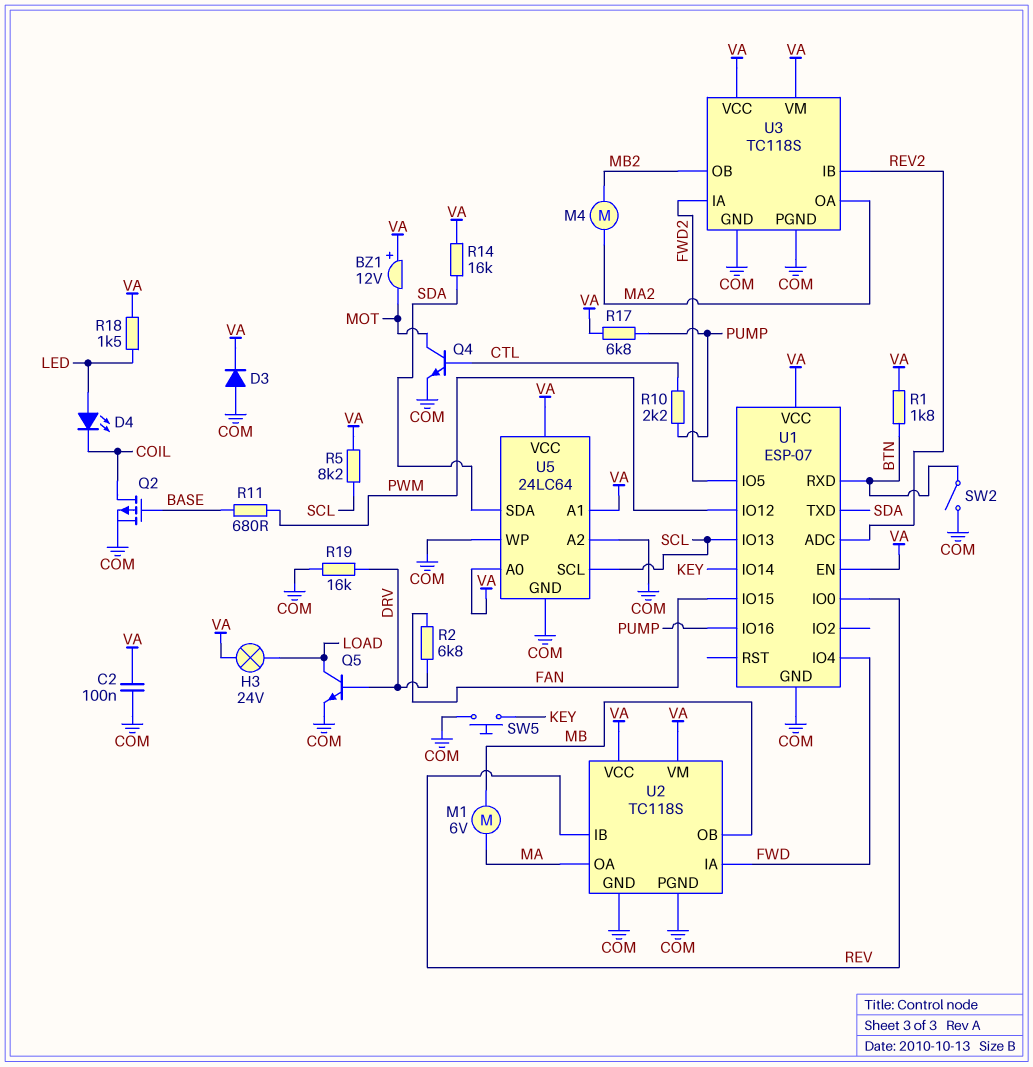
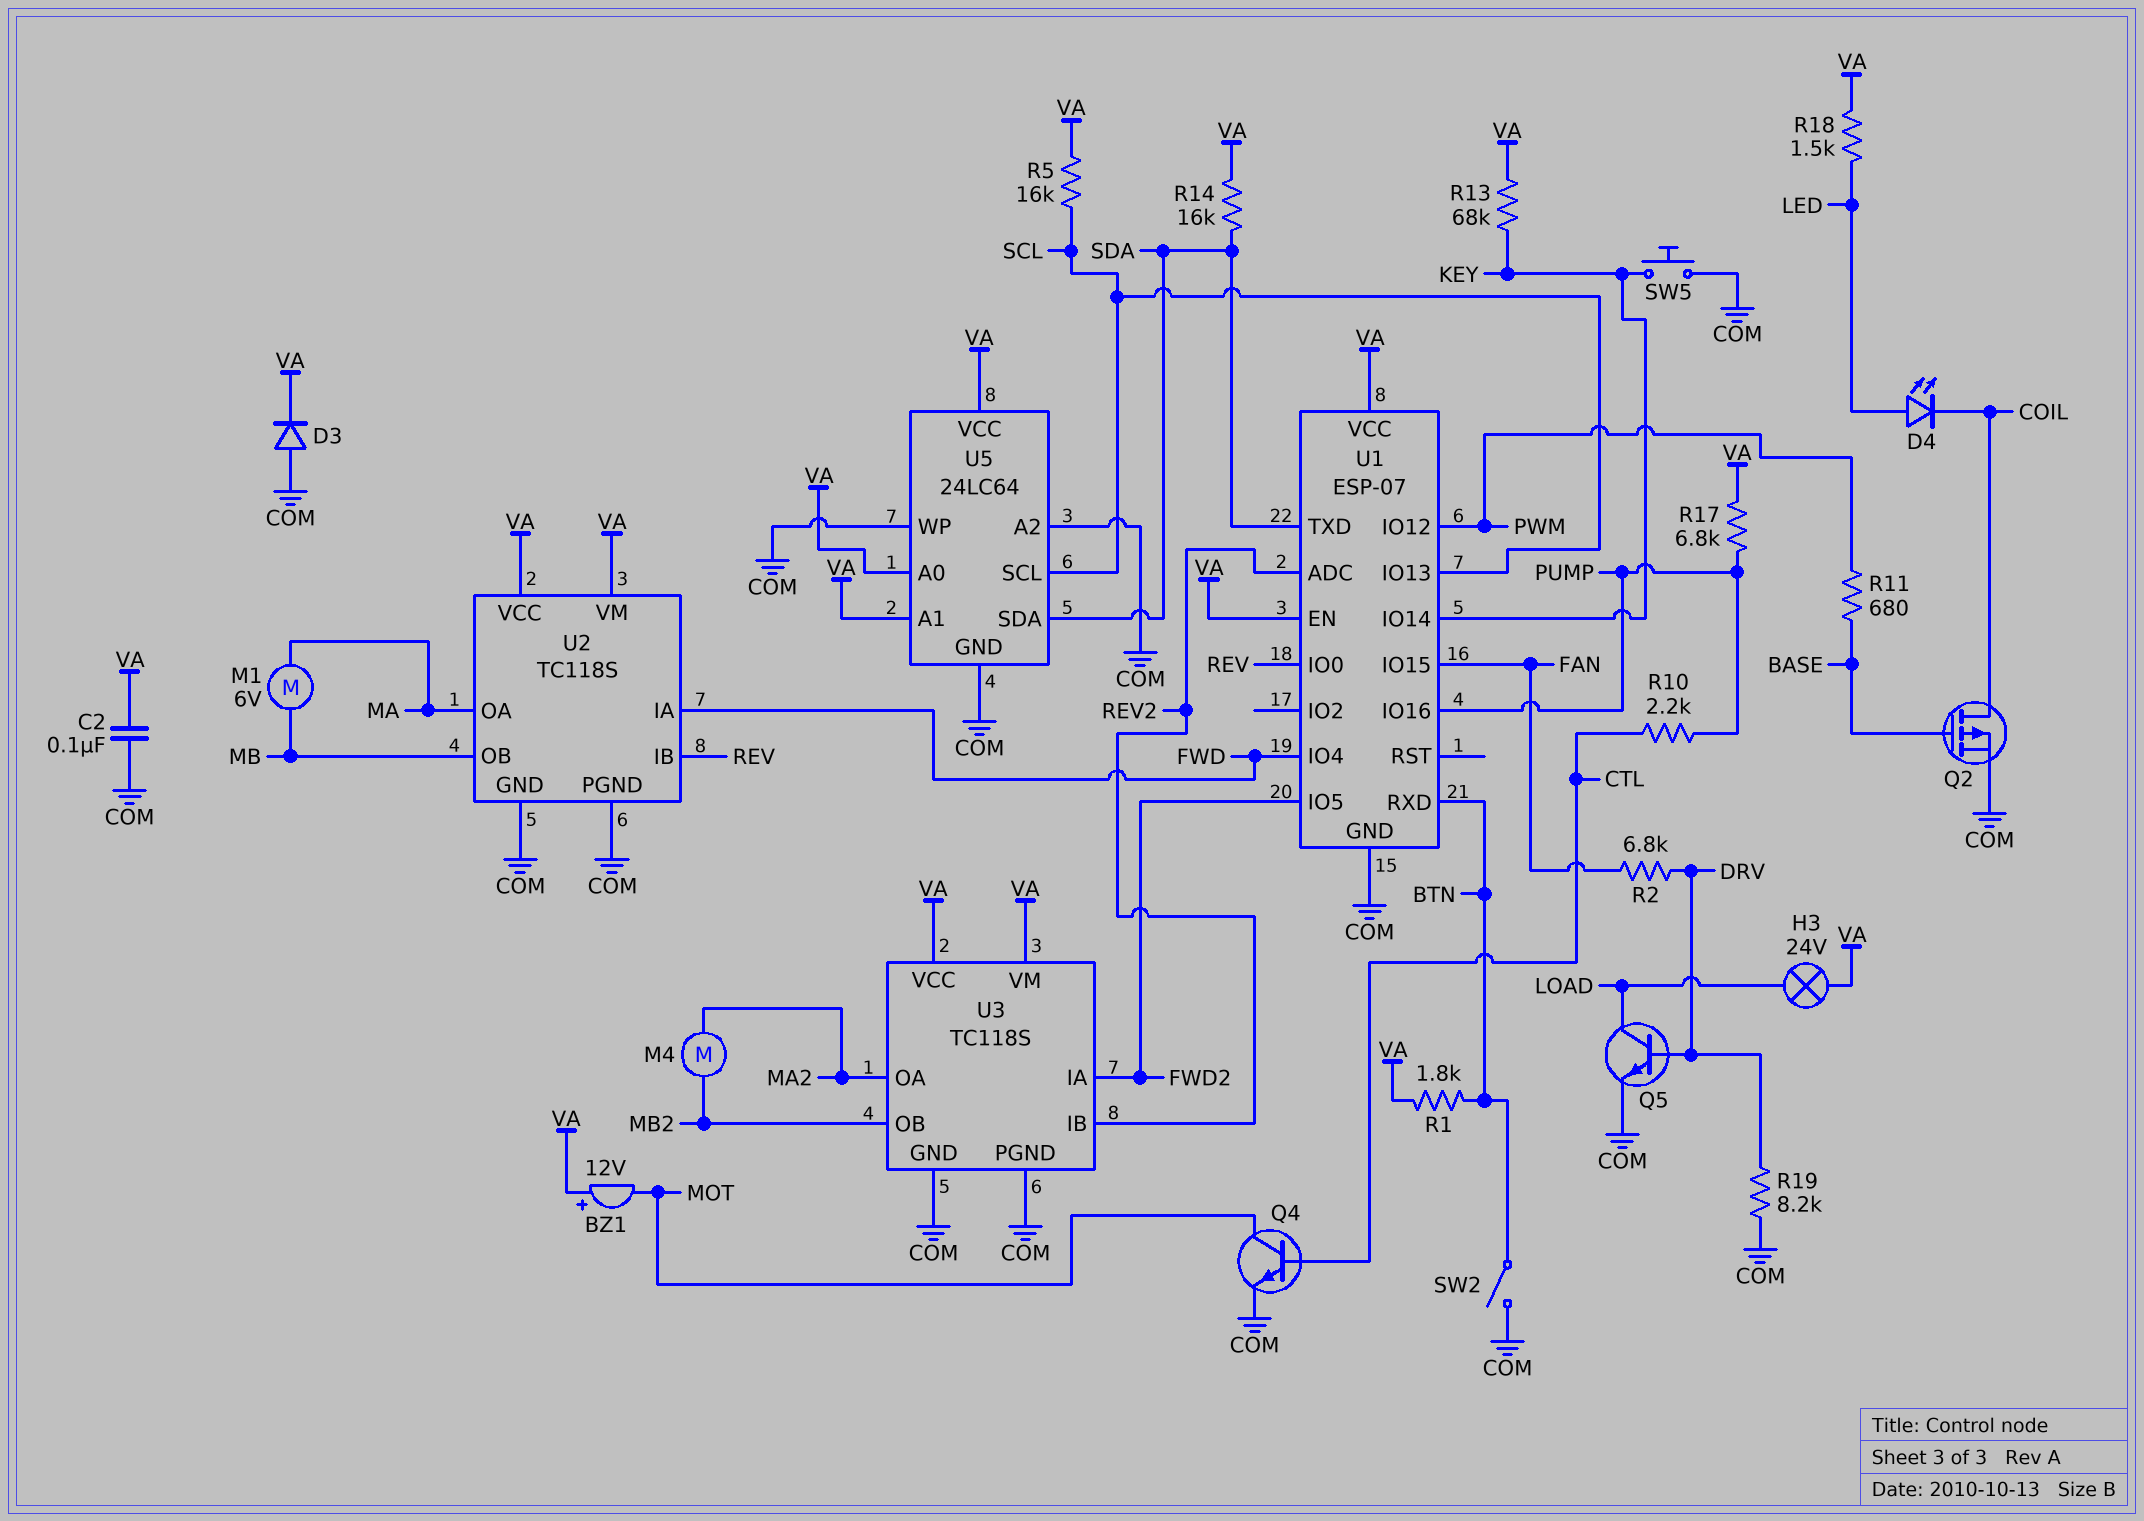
R5: 8.2k (SCL, VA) -> 16k (SCL, VA)
R13: none -> 68k (KEY, VA)
R19: 16k (COM, DRV) -> 8.2k (COM, DRV)

